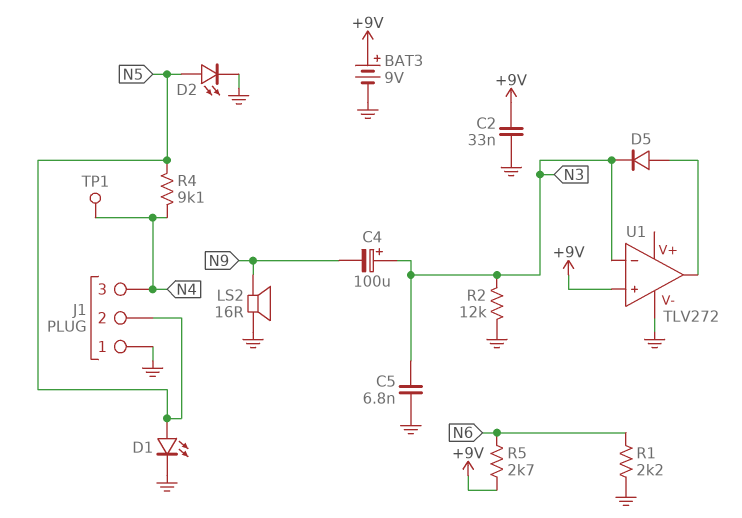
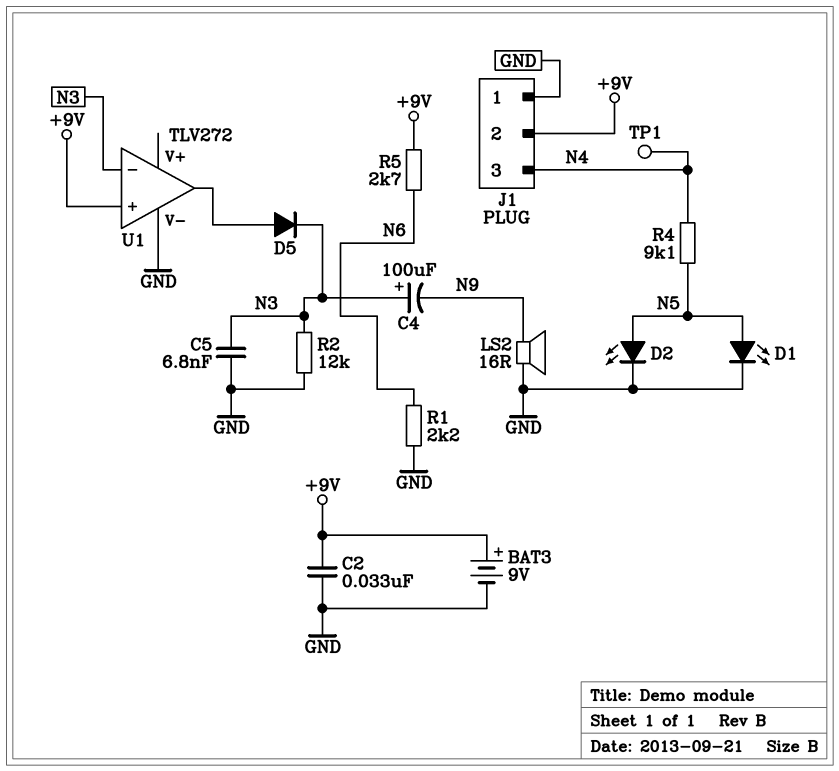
J1 pin 2: N5 -> +9V

